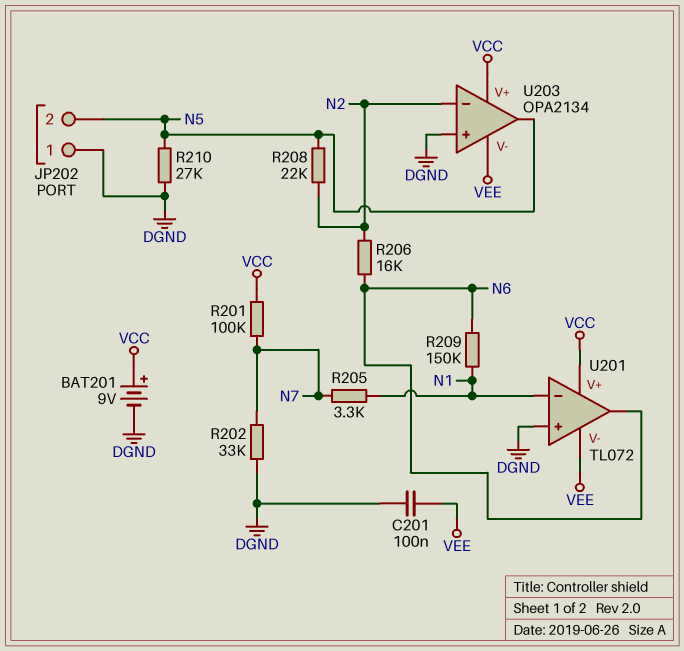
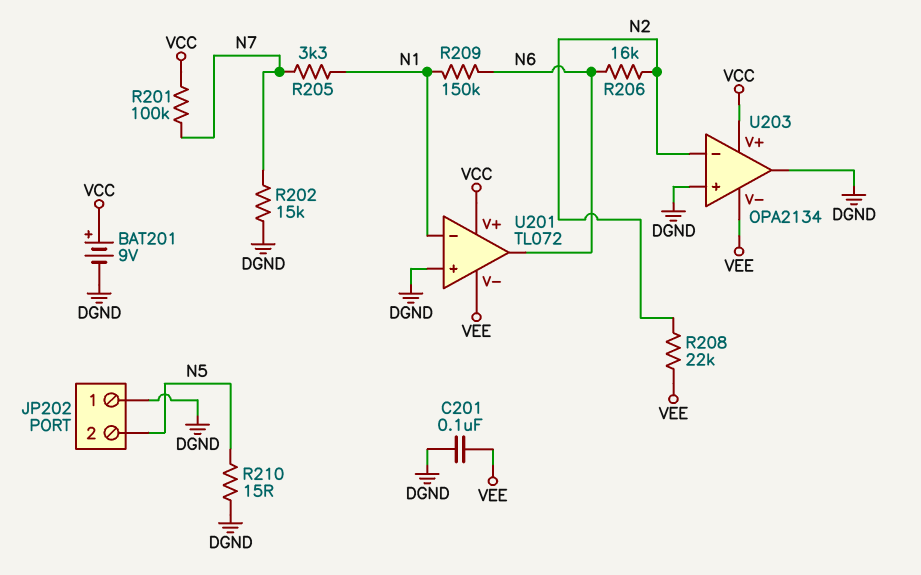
R202: 33k (DGND, N7) -> 15k (DGND, N7)
R208: 22k (N2, N5) -> 22k (N2, VEE)
R210: 27k (DGND, N5) -> 15 (DGND, N5)
U203 pin out: N5 -> DGND

